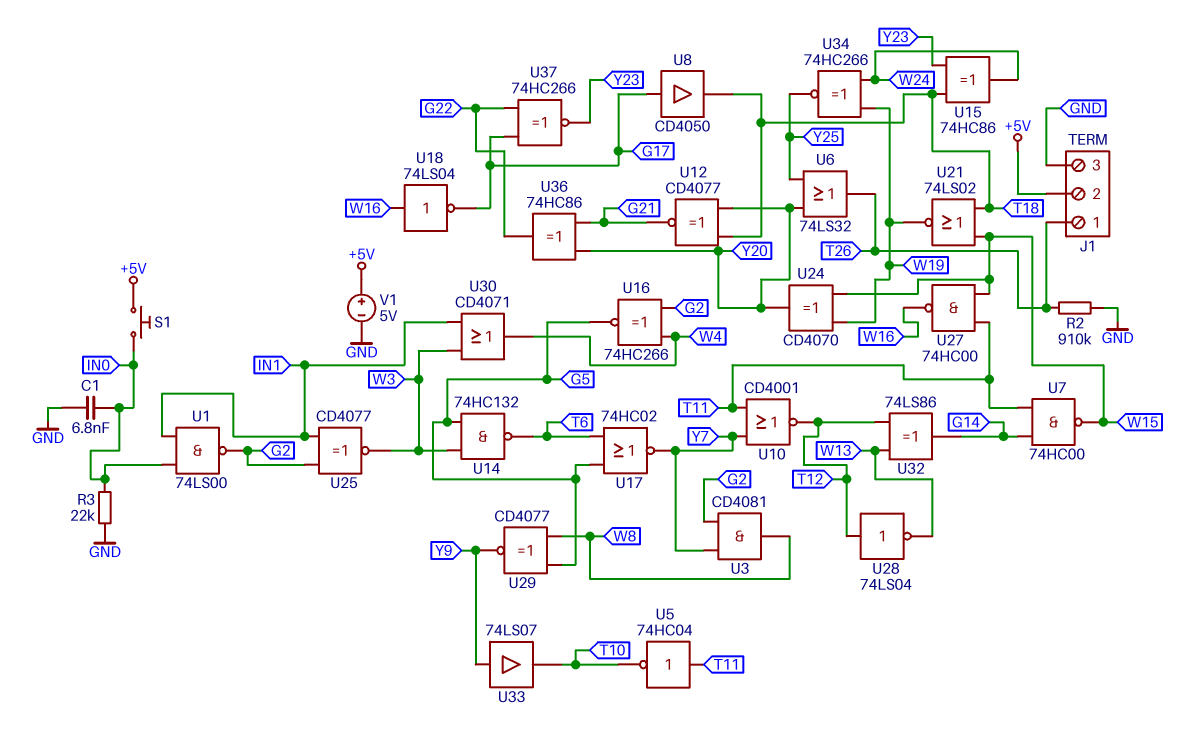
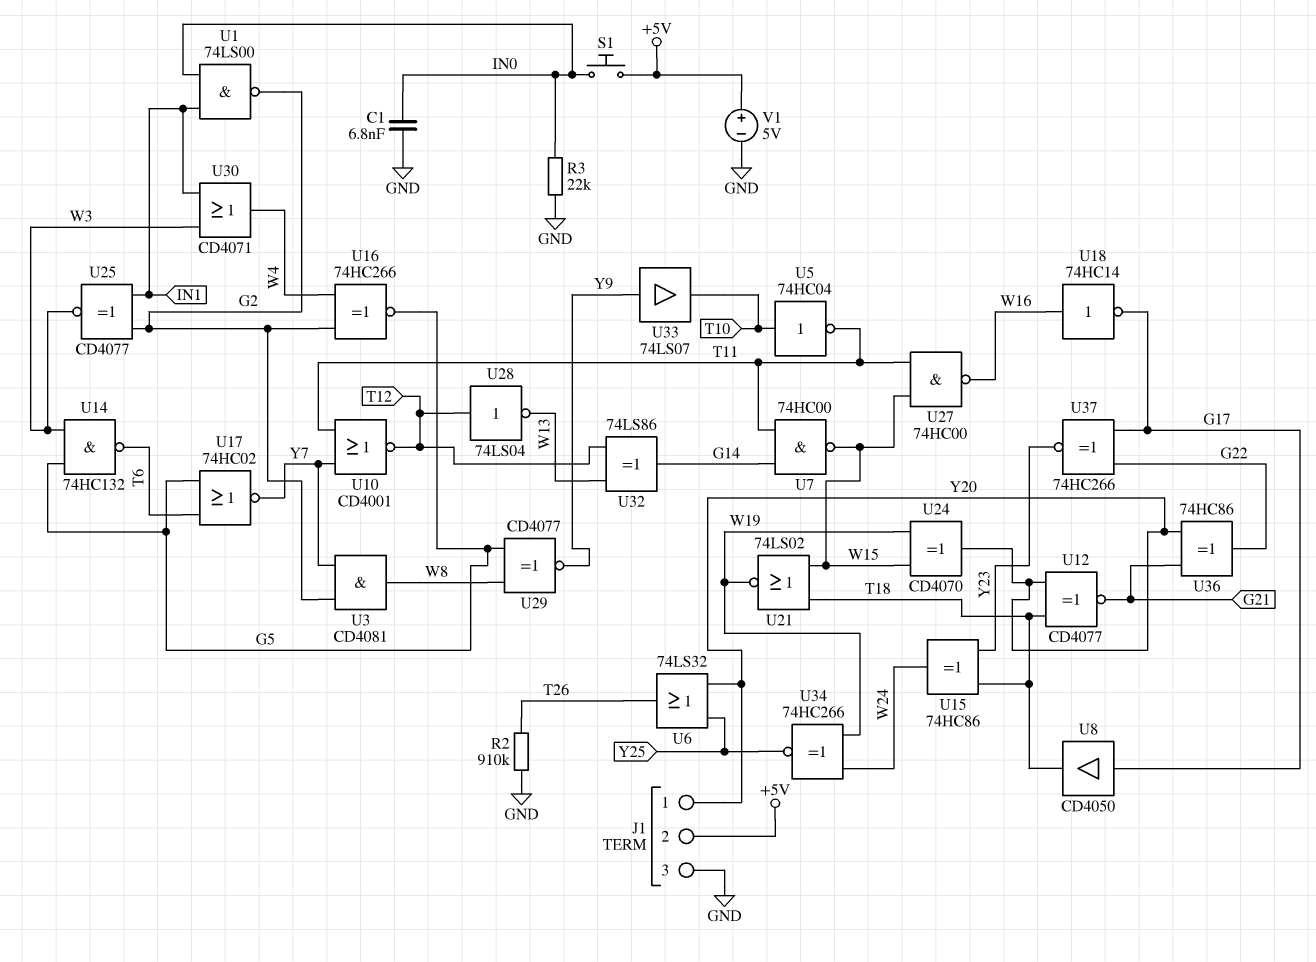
J1 pin 1: T26 -> Y20
U5: NOT 74HC04 (in T11, out T10) -> NOT 74HC04 (in T10, out T11)
U18: NOT 74LS04 (in W16, out G17) -> NOT 74HC14 (in W16, out G17)

